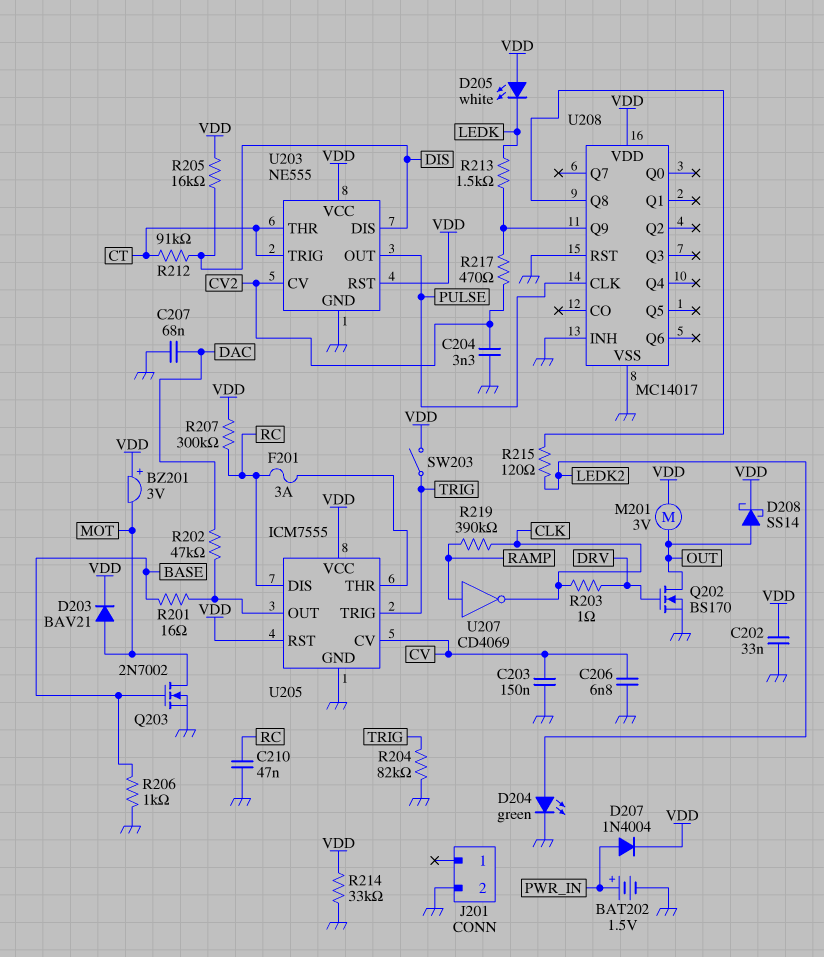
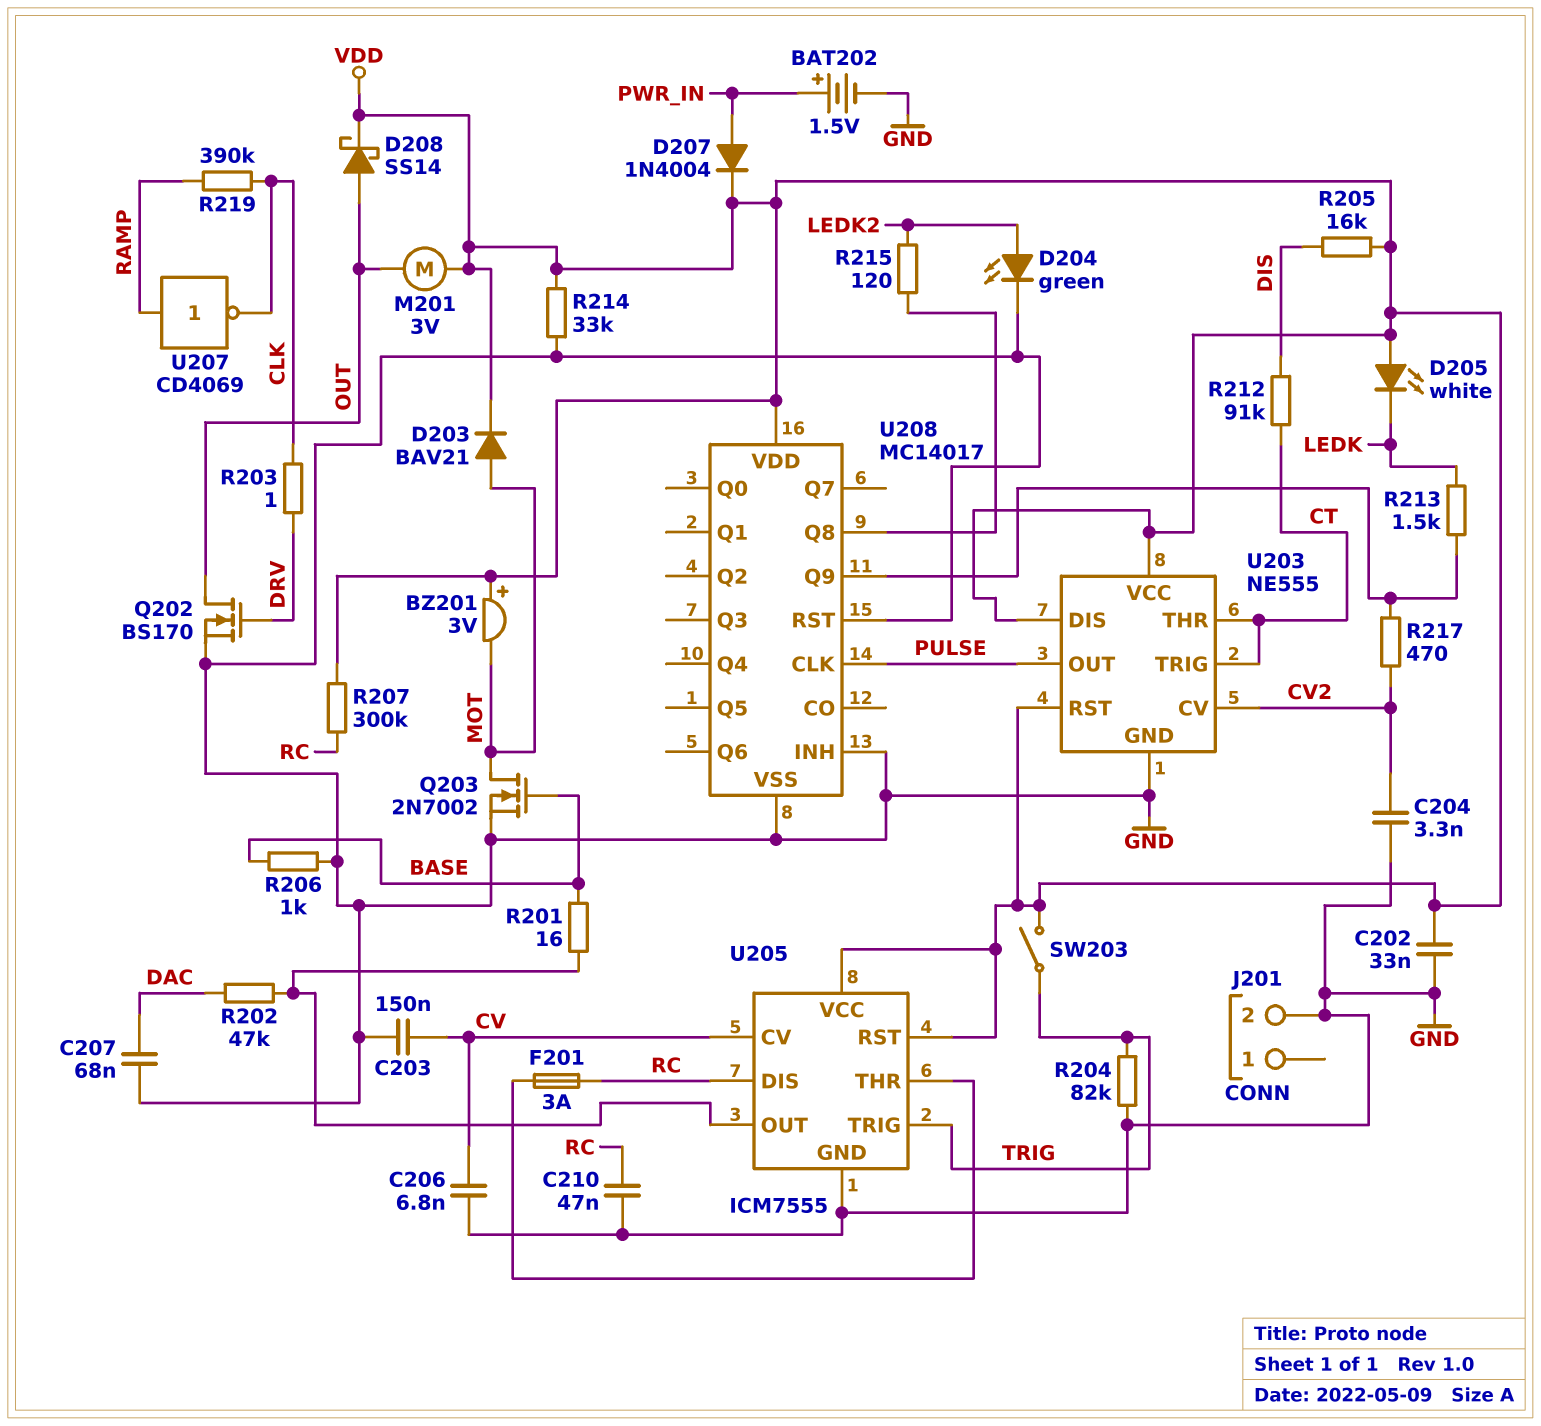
U203 pin DIS: DIS -> VDD

